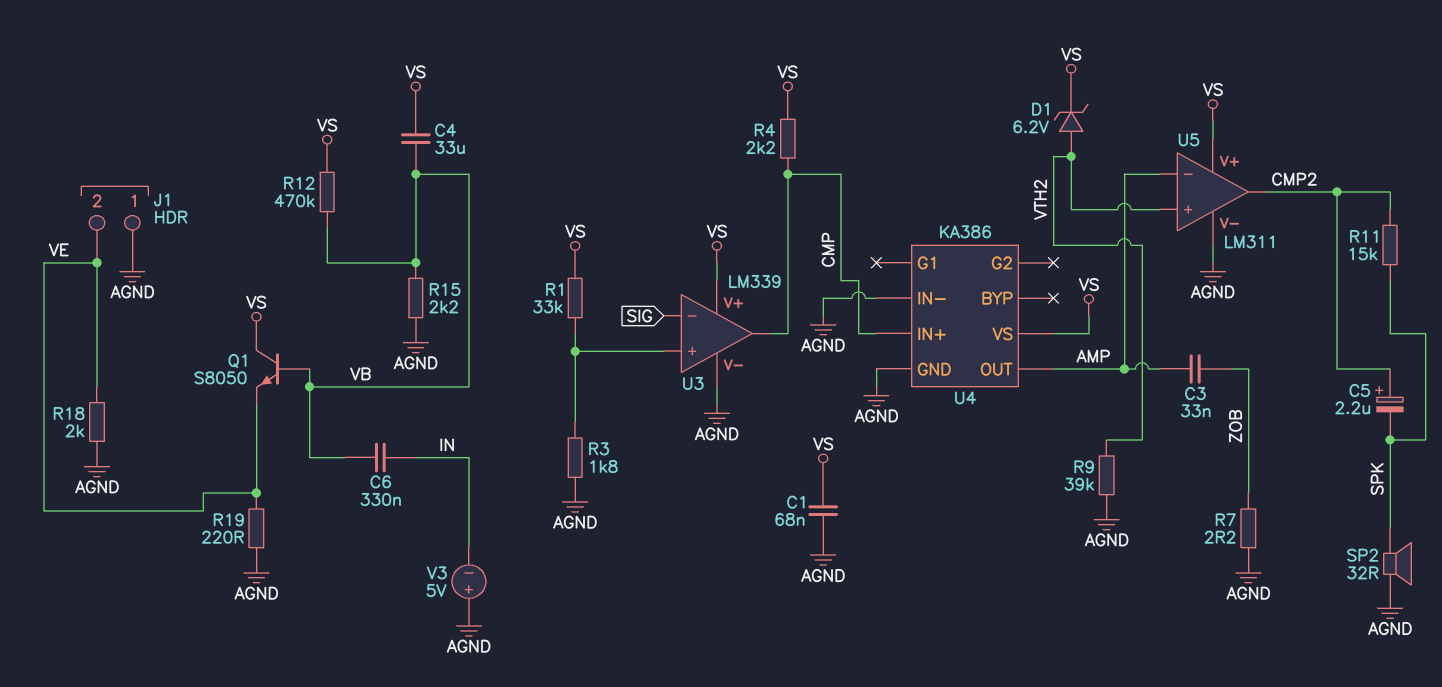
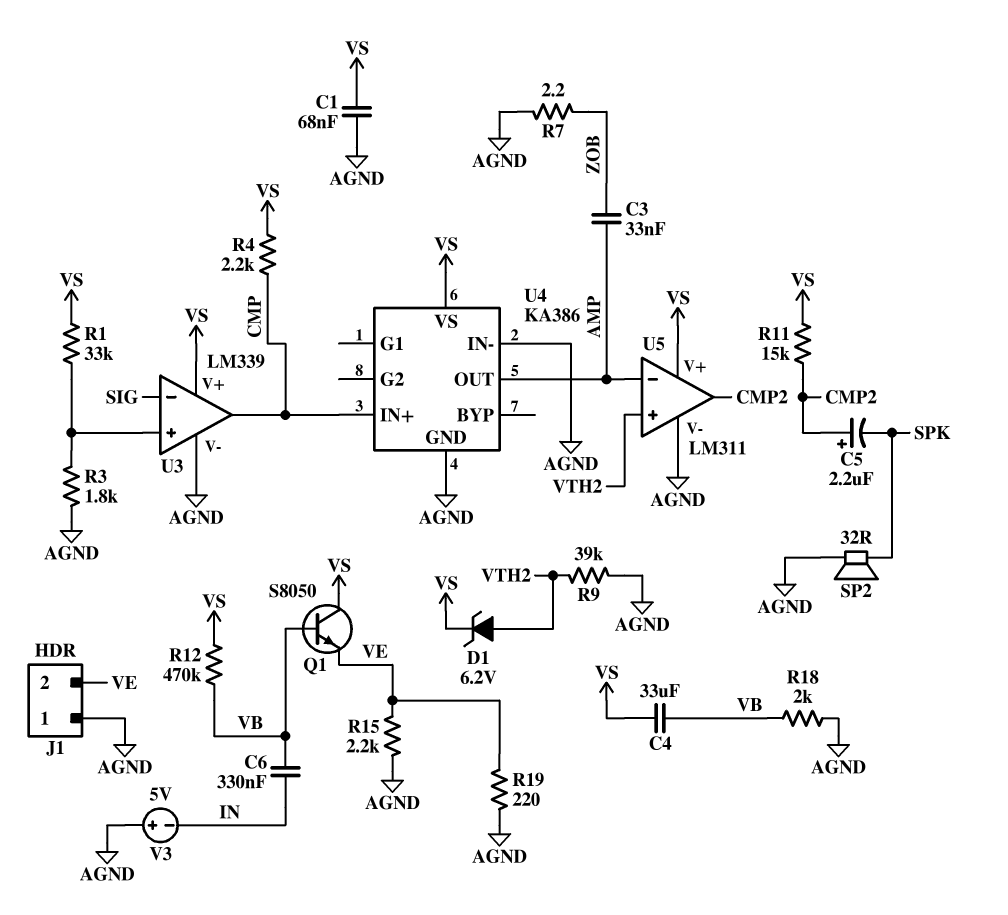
R11: 15k (CMP2, SPK) -> 15k (CMP2, VS)
R15: 2.2k (AGND, VB) -> 2.2k (AGND, VE)
R18: 2k (AGND, VE) -> 2k (AGND, VB)

